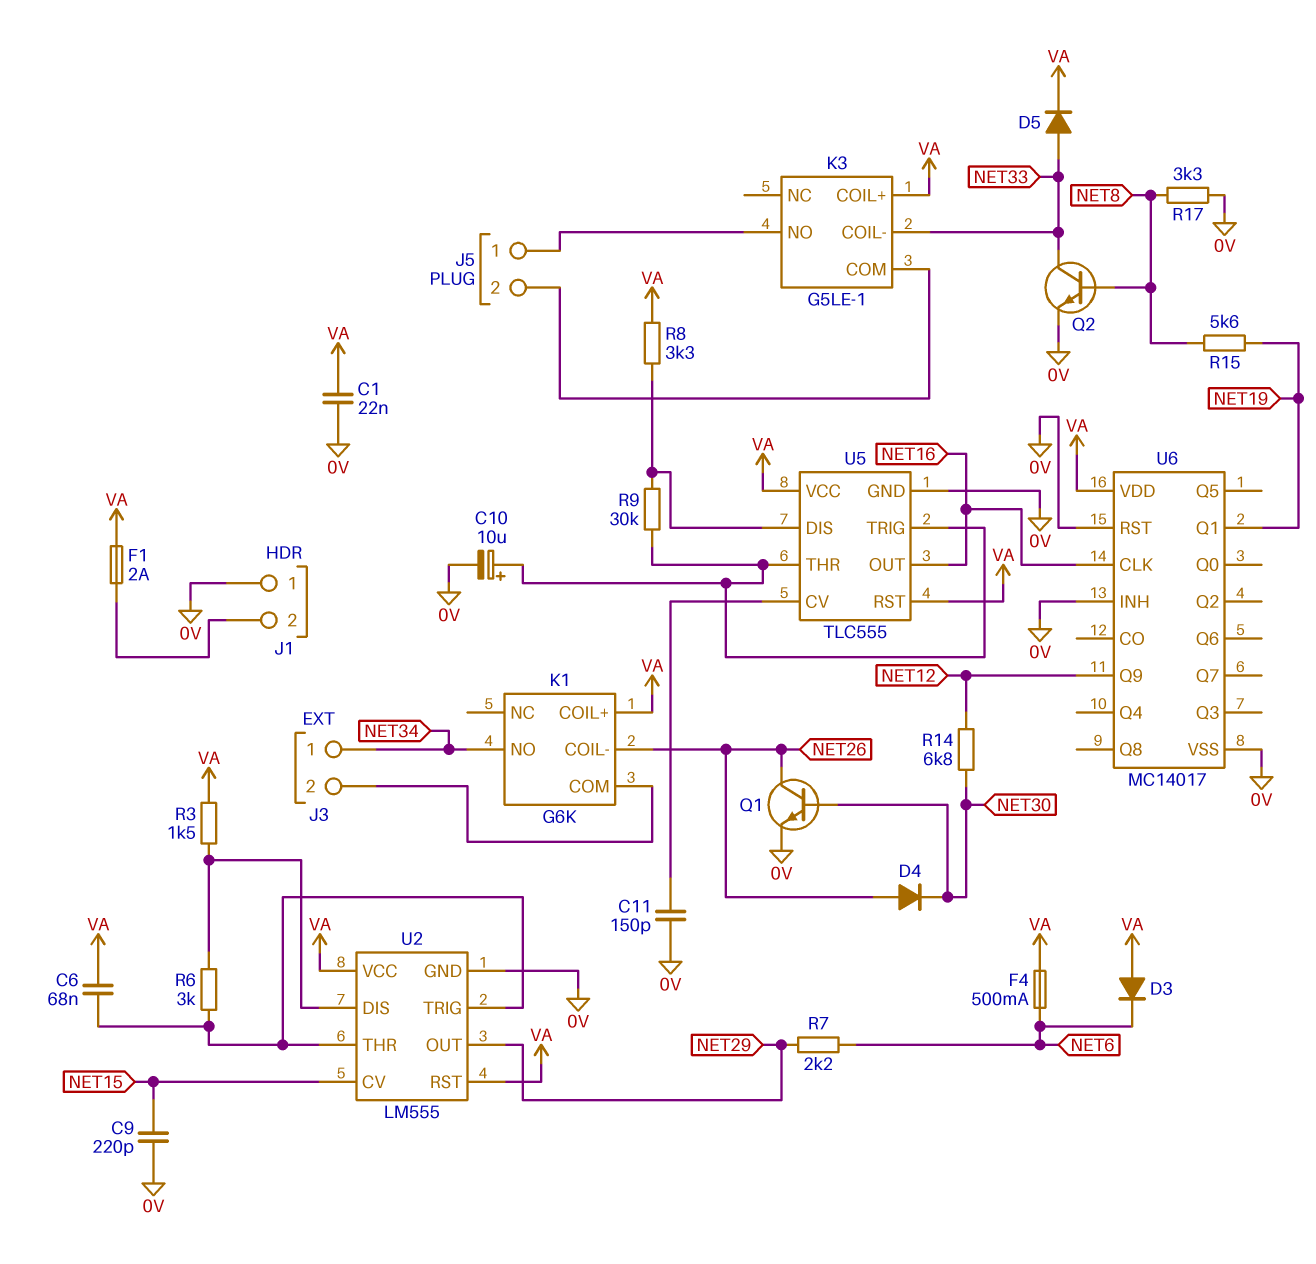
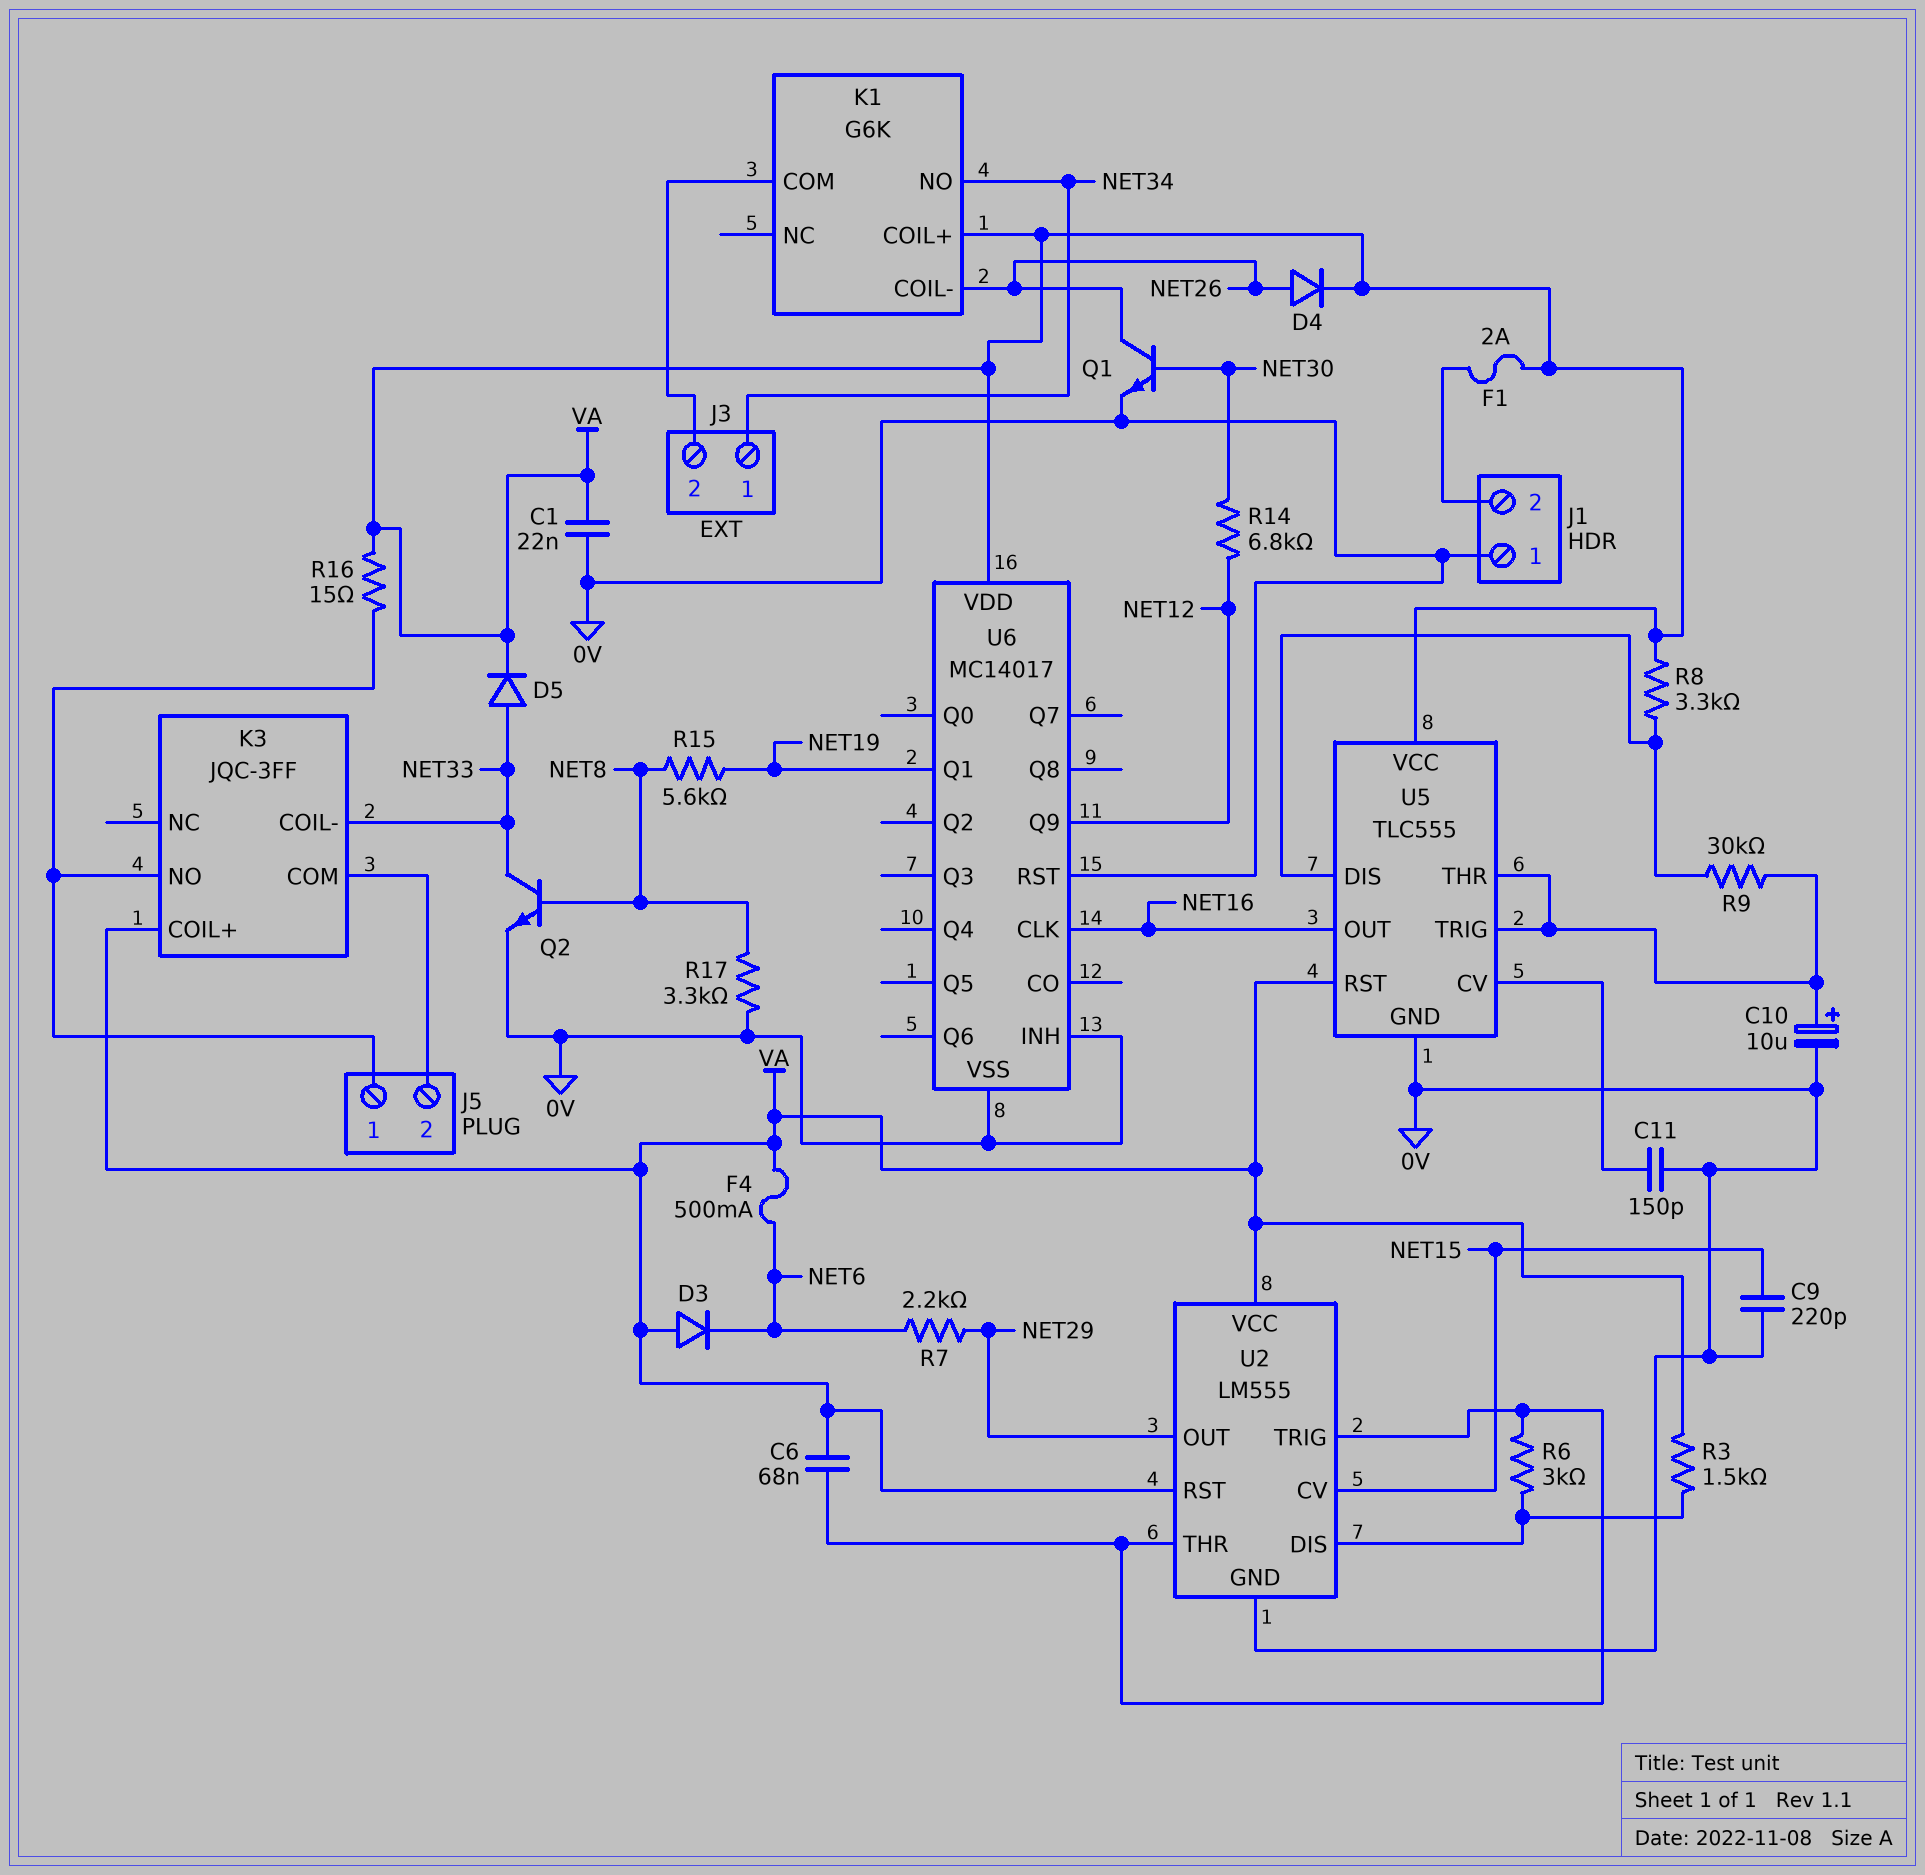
D4: diode (A NET26, K NET30) -> diode (A NET26, K VA)
K3: G5LE-1 -> JQC-3FF
R16: none -> 15 (J5/1, VA)

